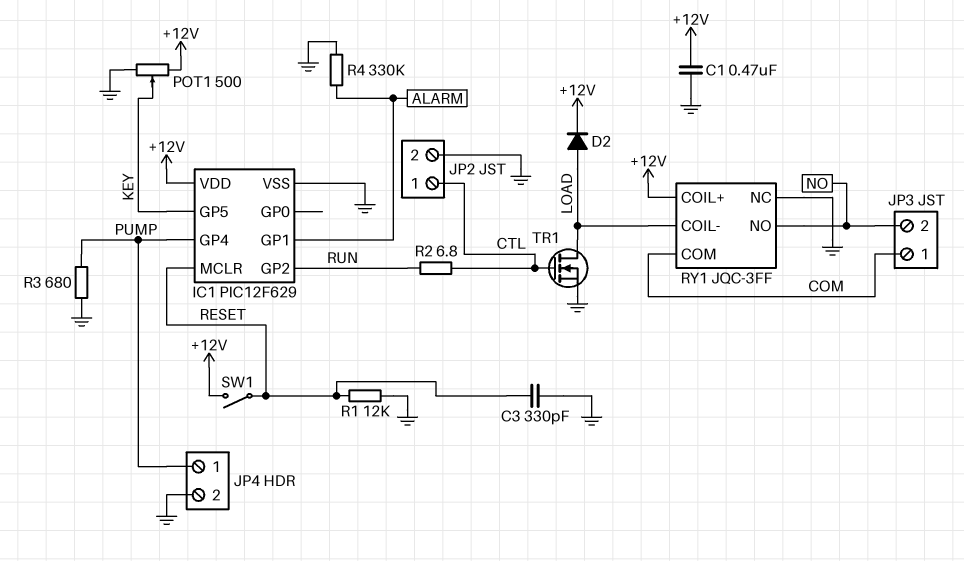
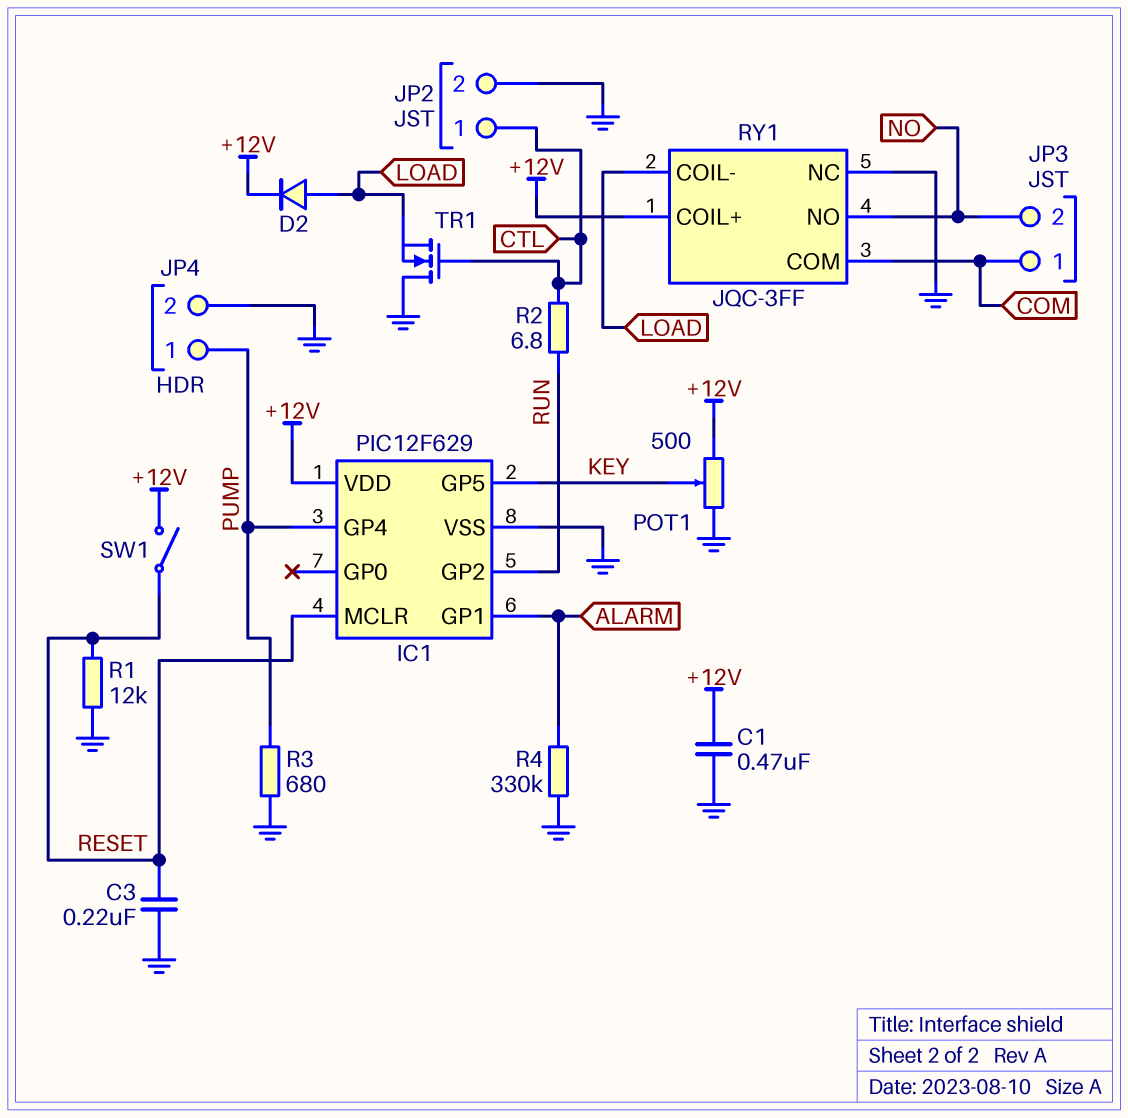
C3: 330pF (GND, RESET) -> 220nF (GND, RESET)
TR1: NMOS (G CTL, D LOAD, S GND) -> NMOS (G CTL, D GND, S LOAD)

